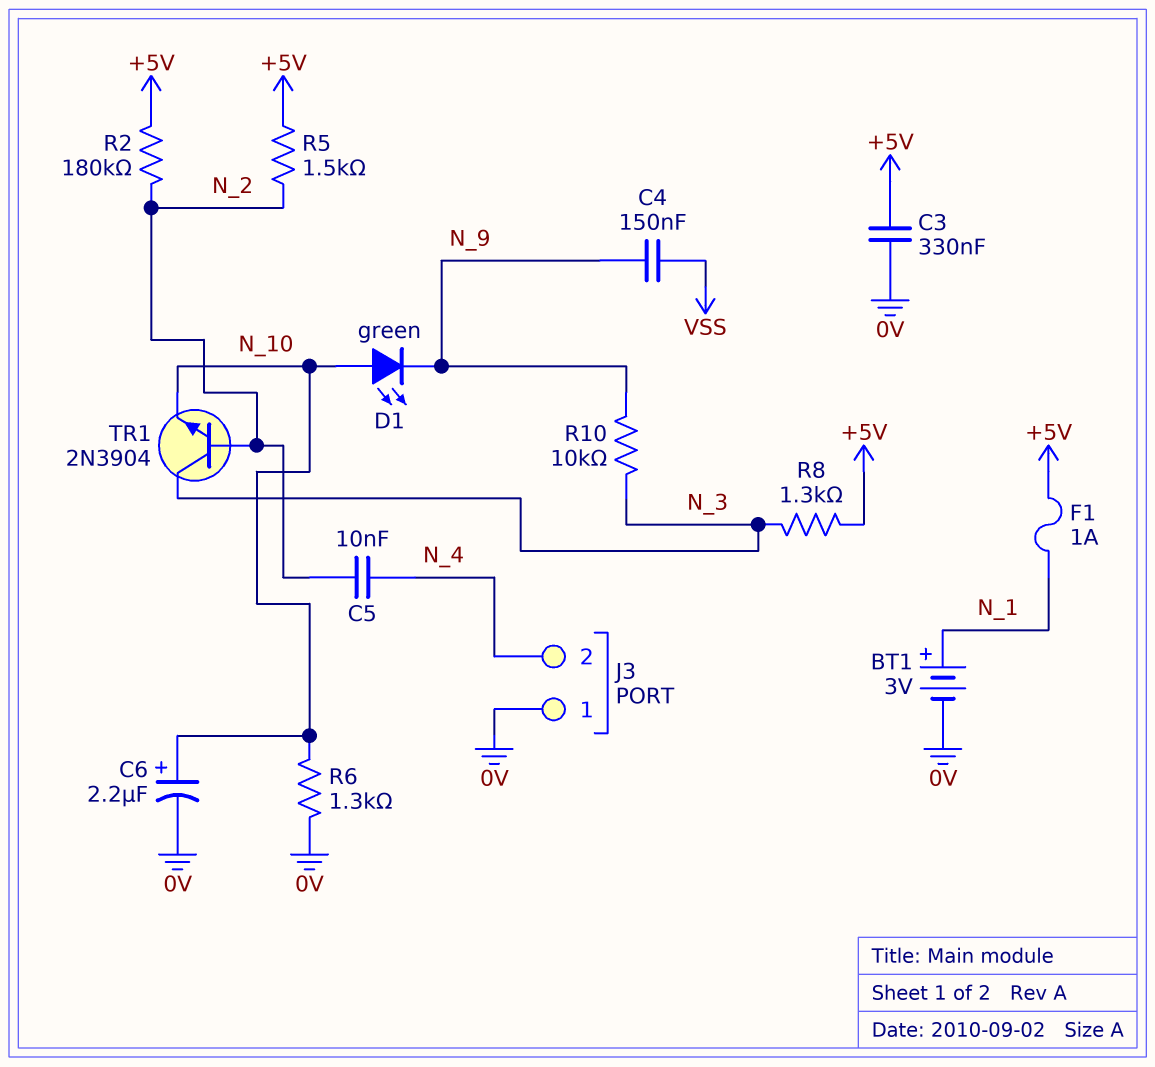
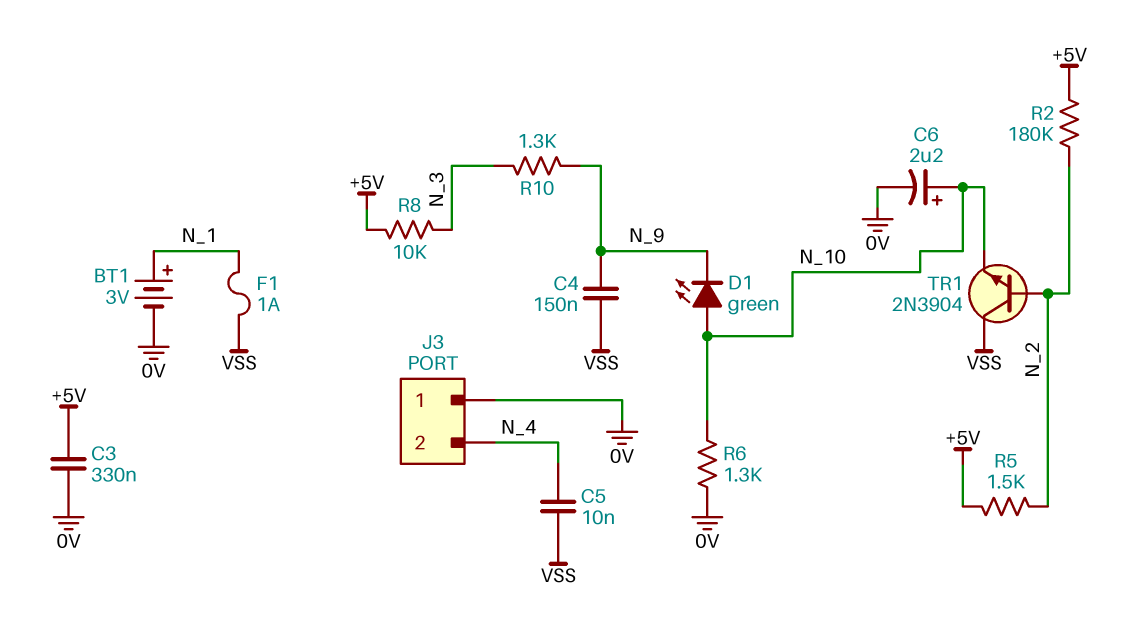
C5: 10nF (N_2, N_4) -> 10nF (N_4, VSS)
F1: 1A (+5V, N_1) -> 1A (N_1, VSS)
R8: 1.3k (+5V, N_3) -> 10k (+5V, N_3)
R10: 10k (N_3, N_9) -> 1.3k (N_3, N_9)
TR1: NPN 2N3904 (B N_2, C N_3, E N_10) -> NPN 2N3904 (B N_2, C VSS, E N_10)

